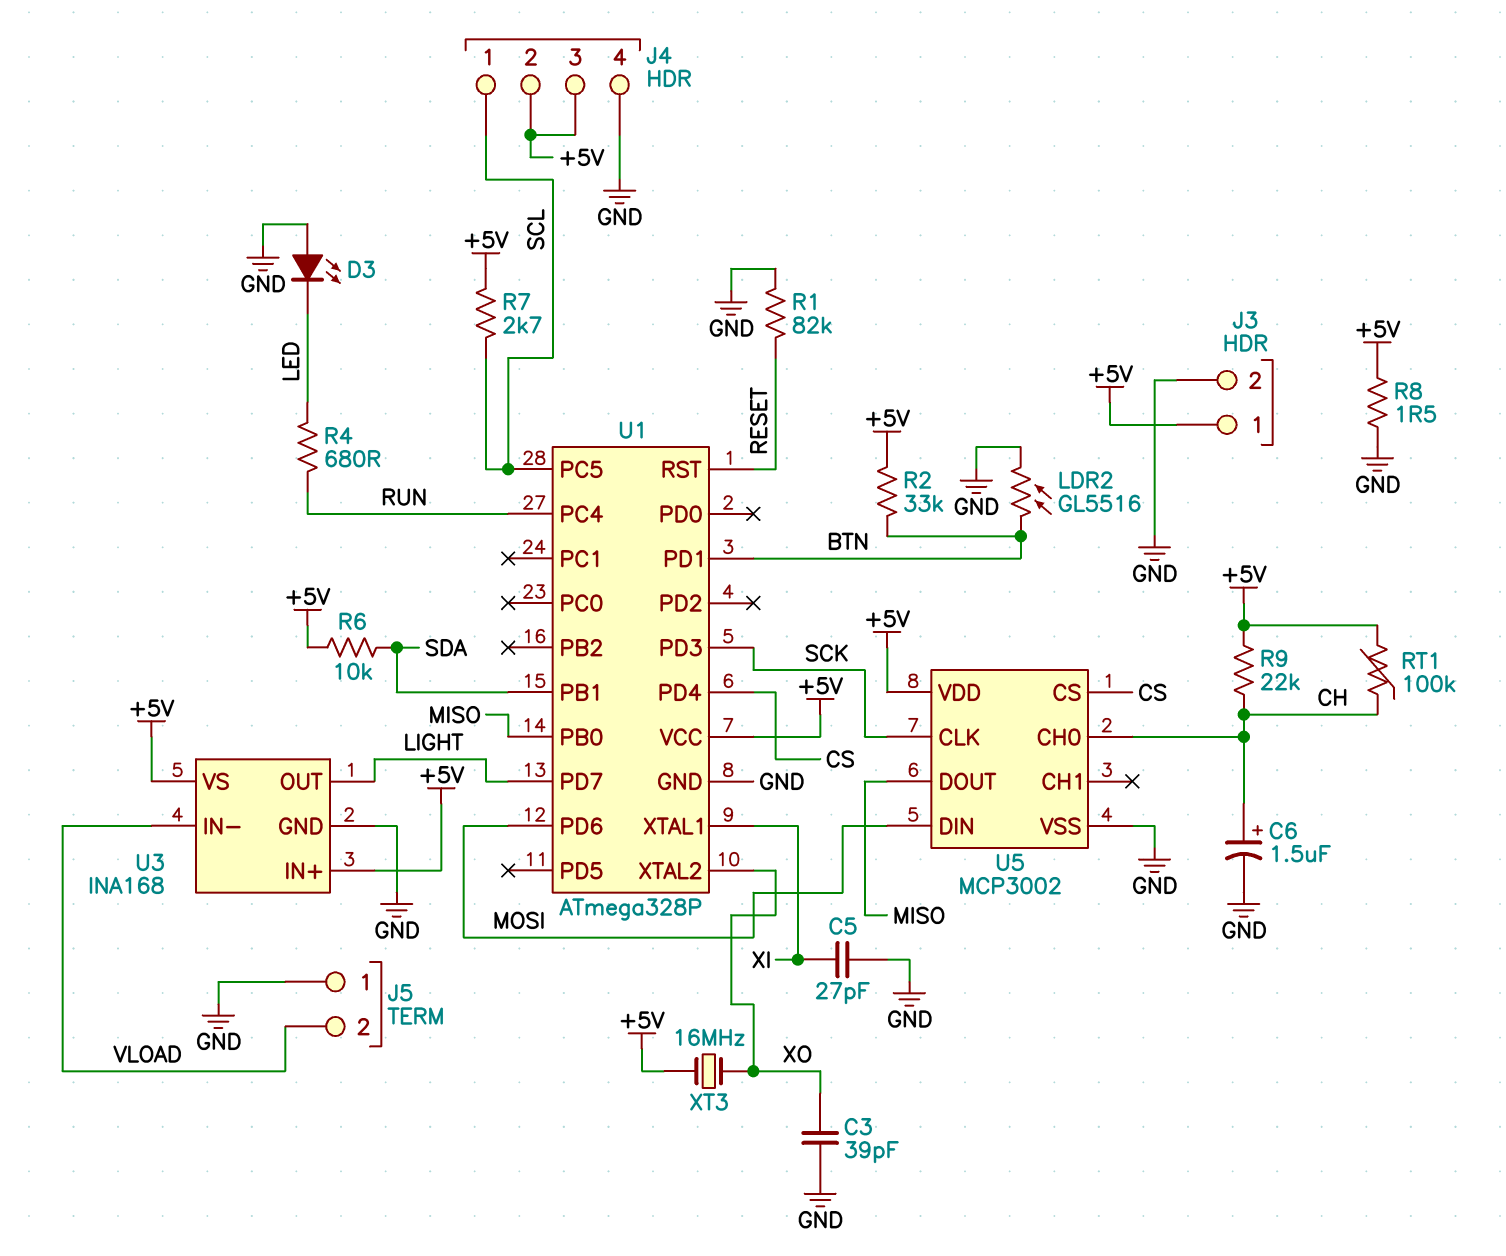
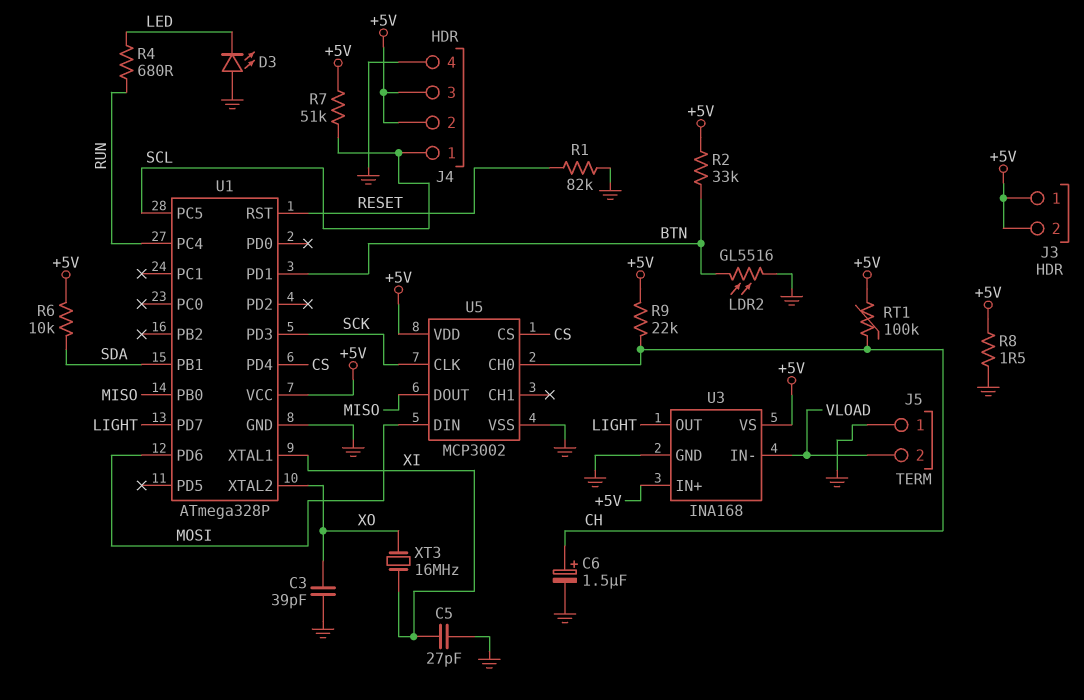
J3 pin 2: GND -> +5V
R7: 2.7k (+5V, SCL) -> 51k (+5V, SCL)
XT3: 16MHz (+5V, XO) -> 16MHz (XI, XO)

